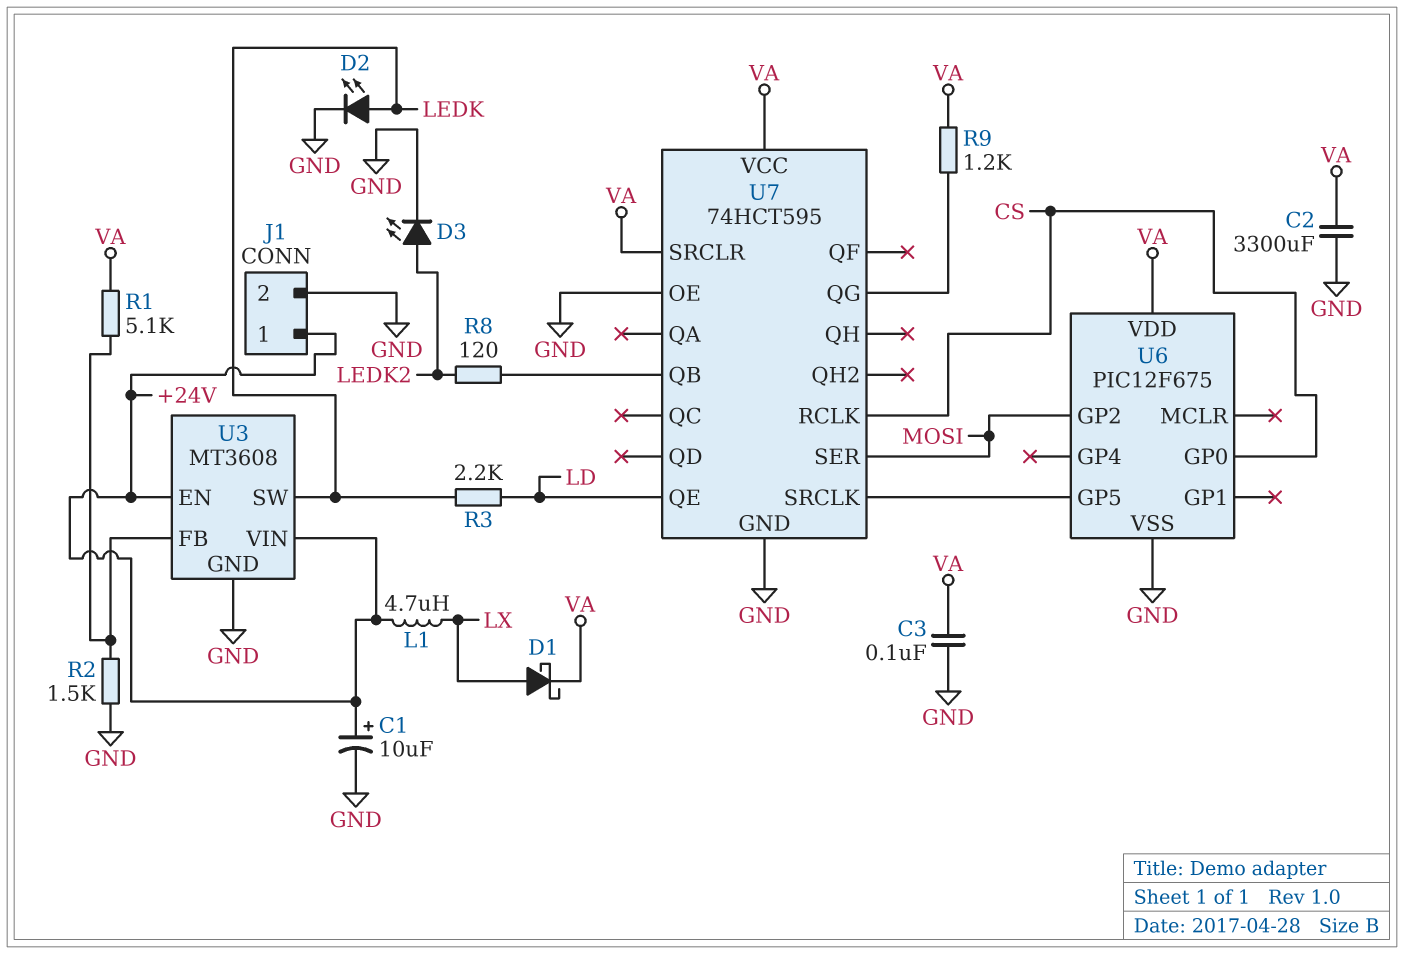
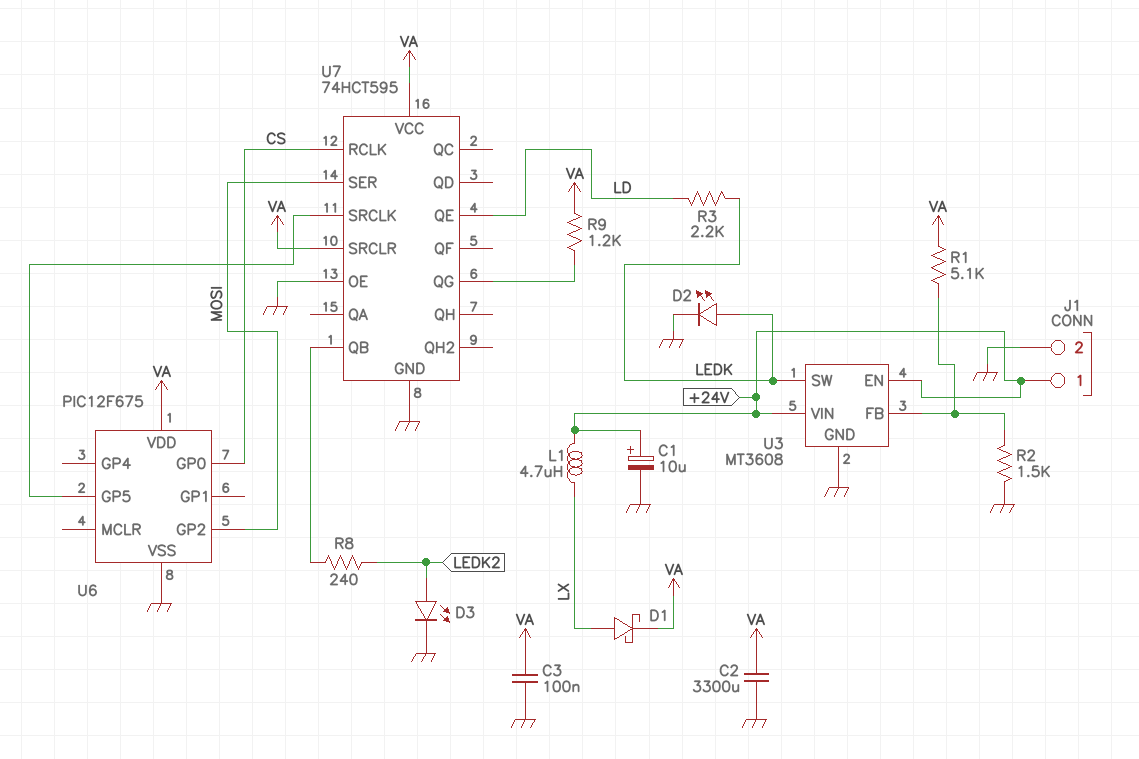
R8: 120 (LEDK2, U7/QB) -> 240 (LEDK2, U7/QB)

